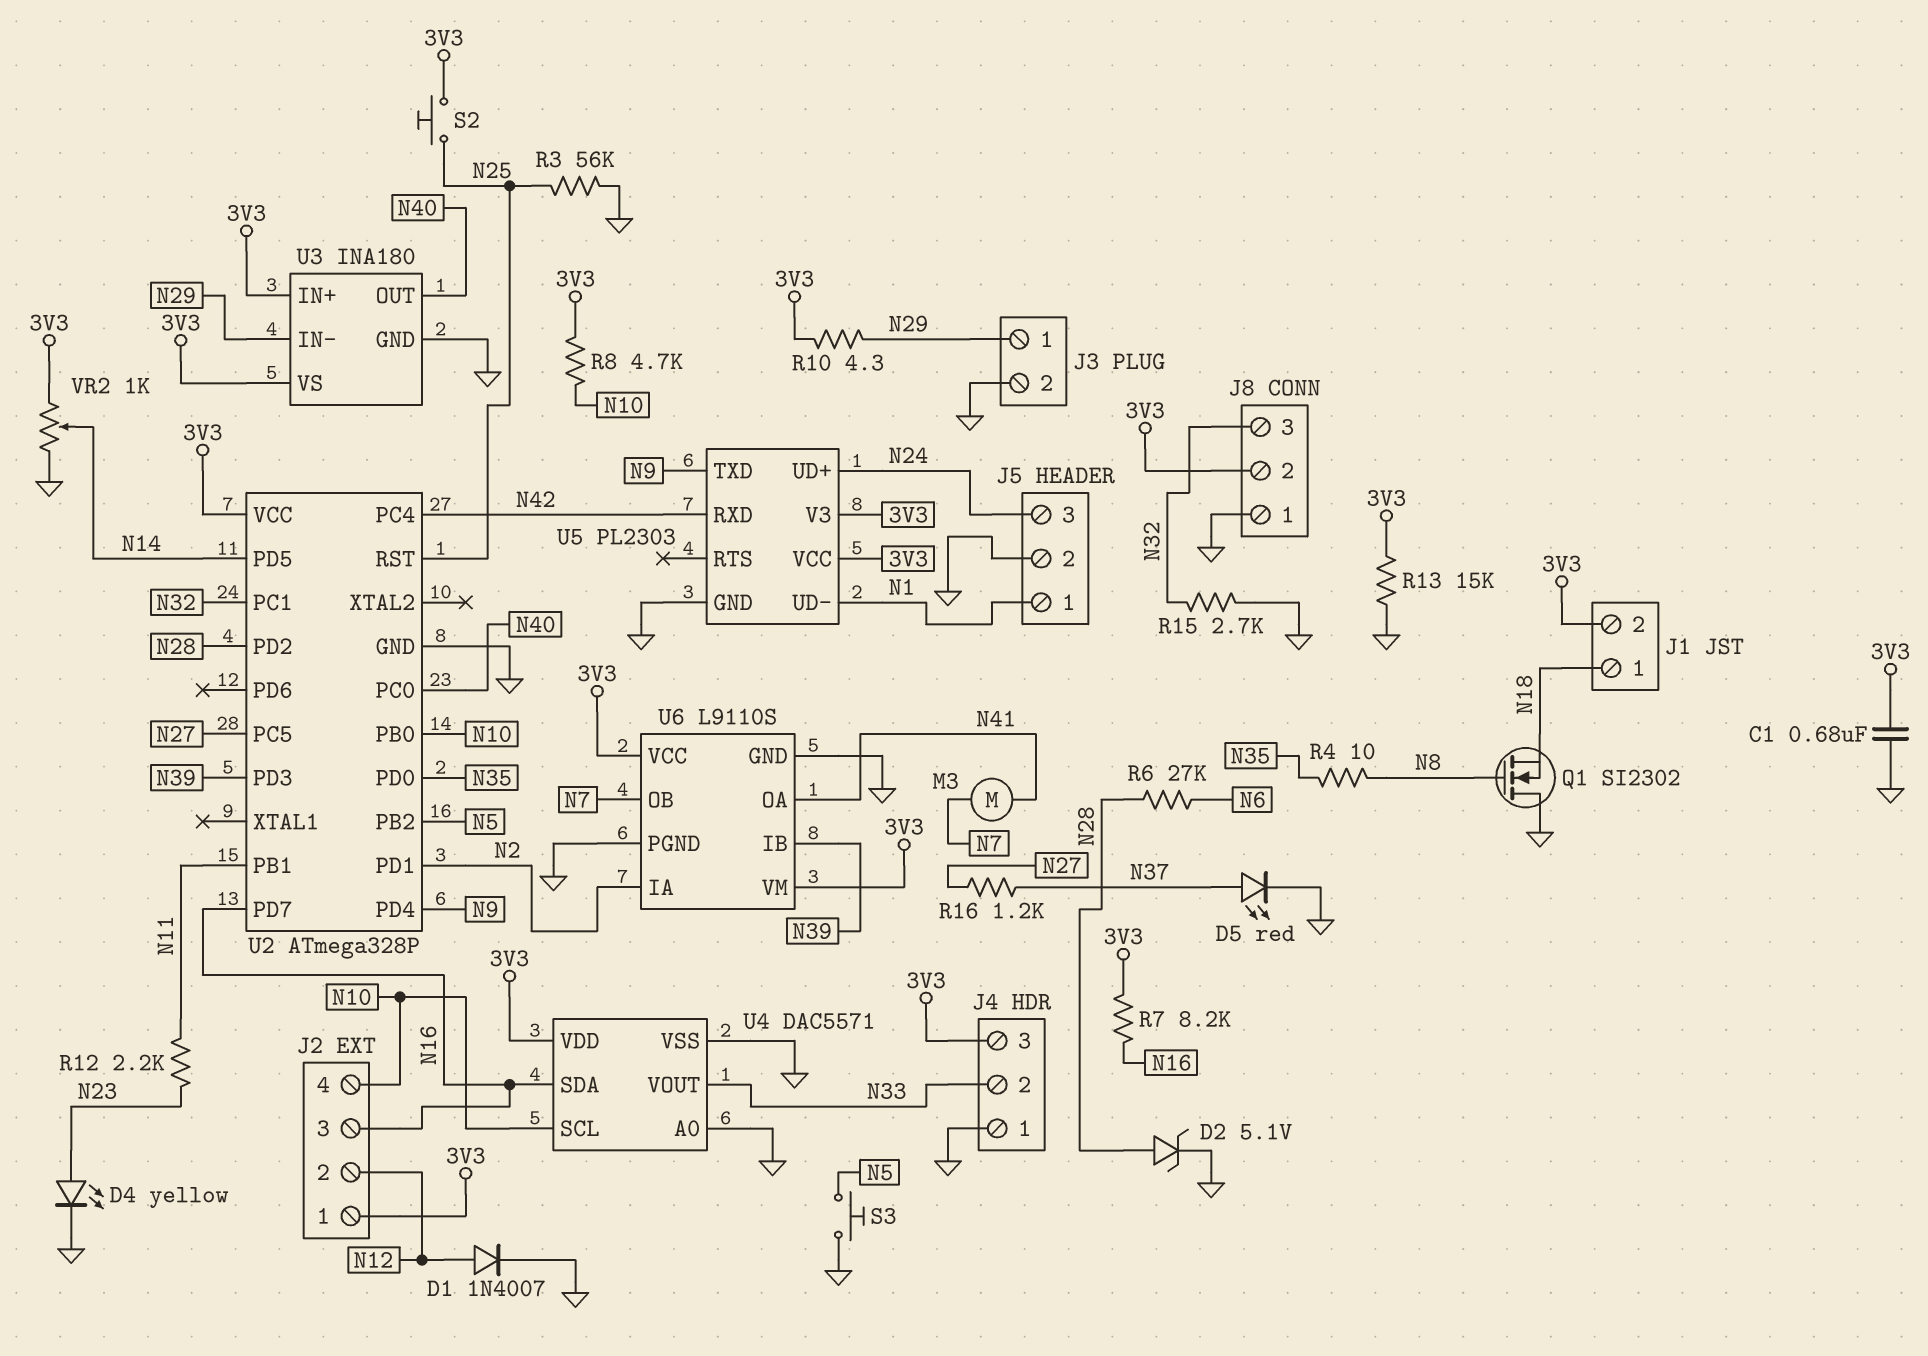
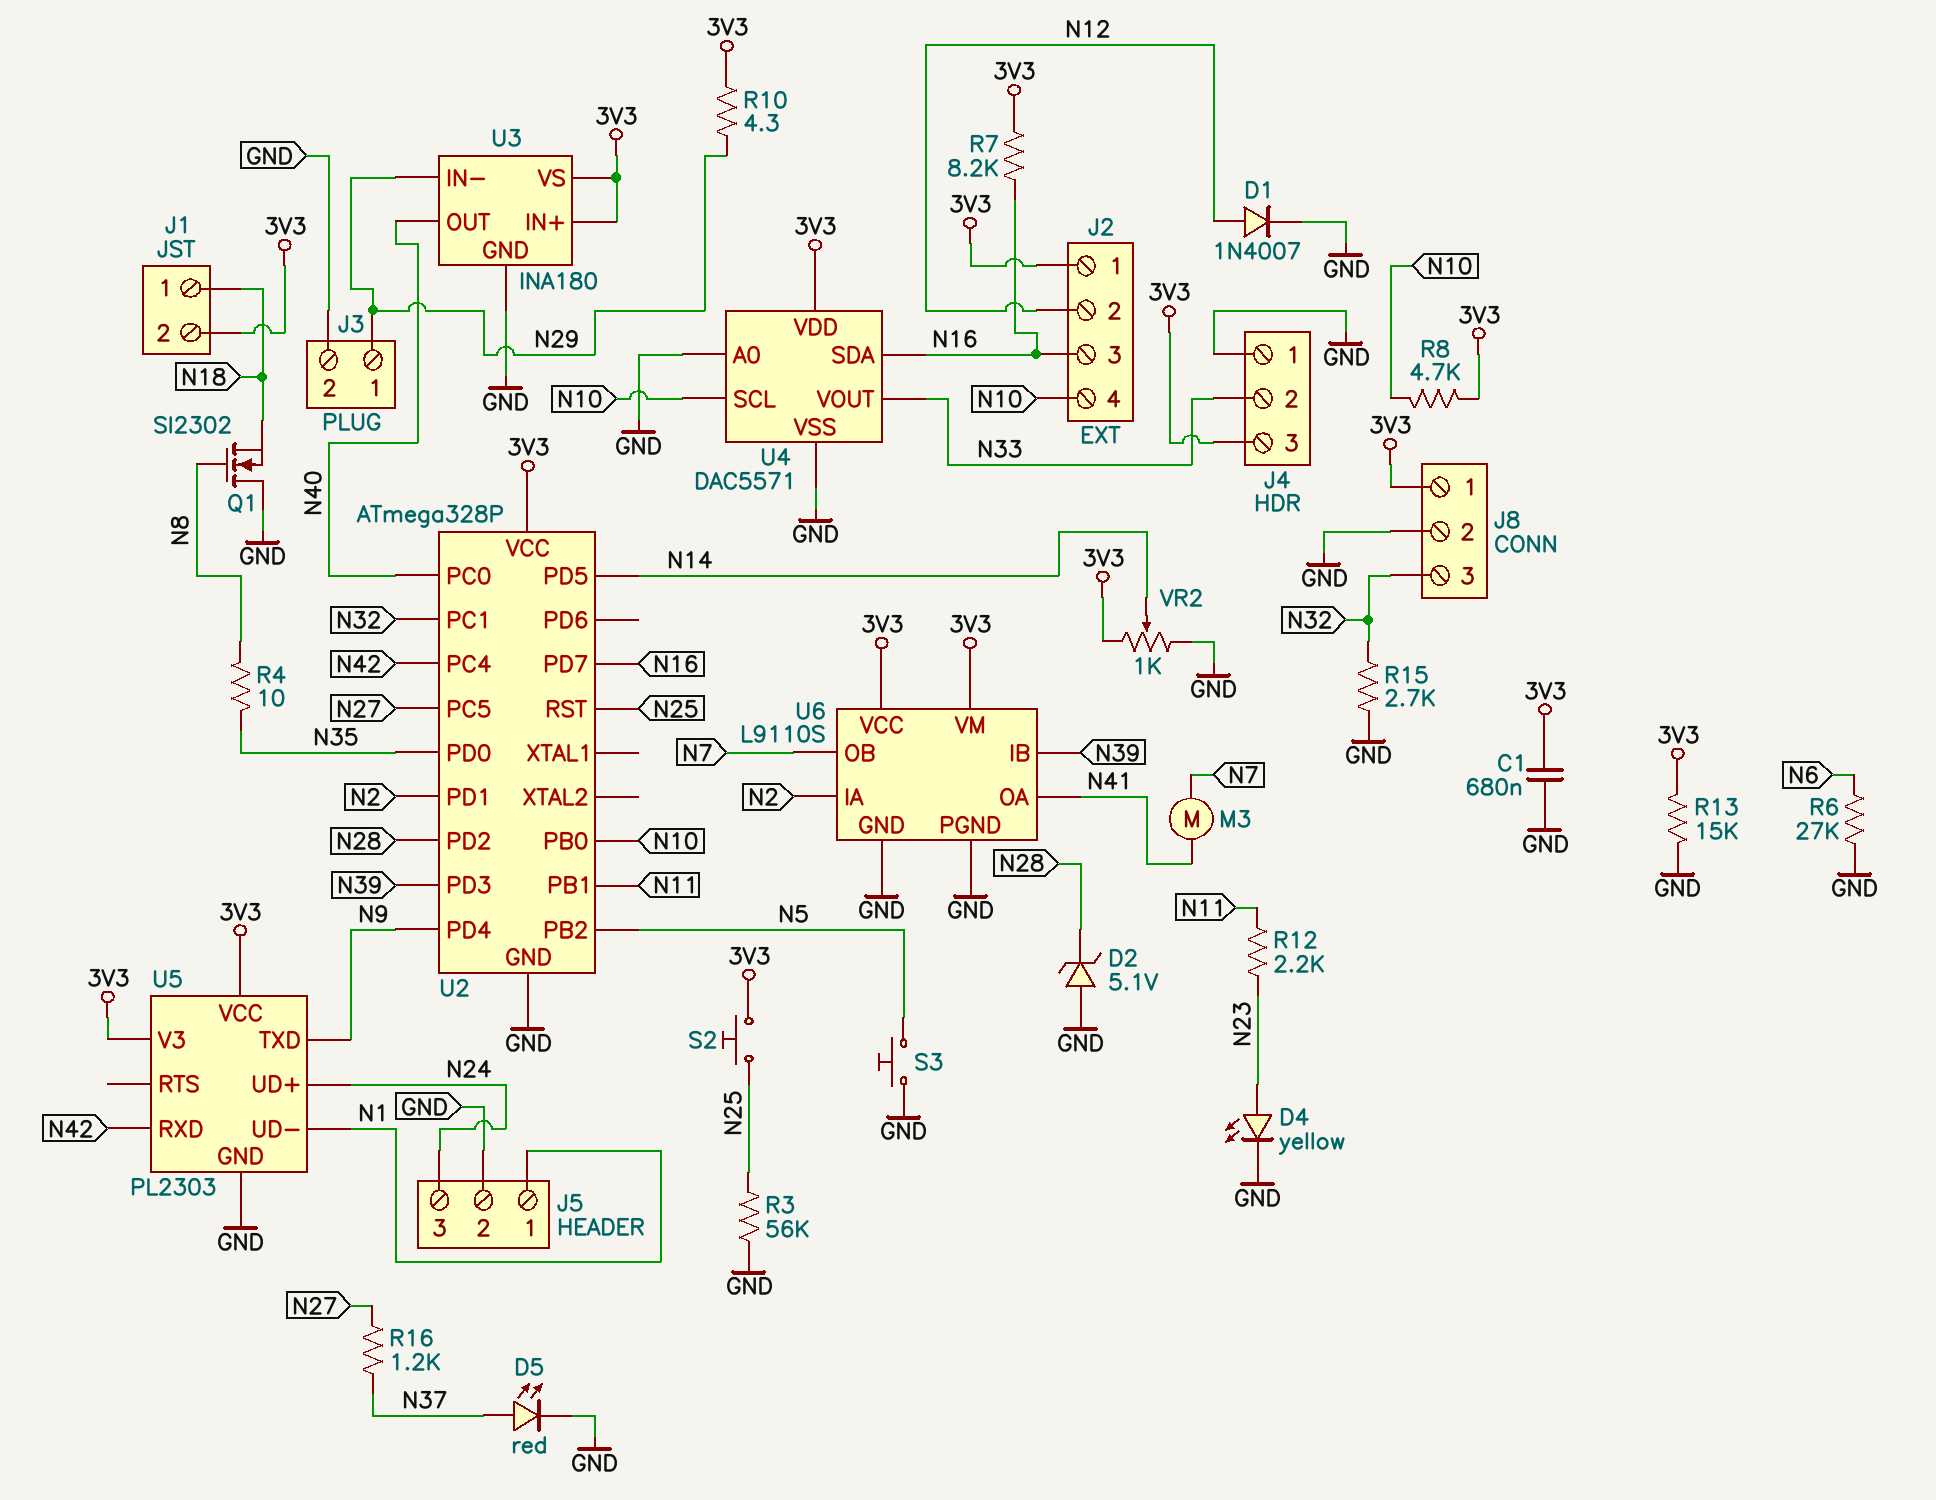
D2: zener 5.1V (A N28, K GND) -> zener 5.1V (A GND, K N28)
J8 pin 1: GND -> 3V3
J8 pin 2: 3V3 -> GND
R6: 27k (N6, N28) -> 27k (GND, N6)

